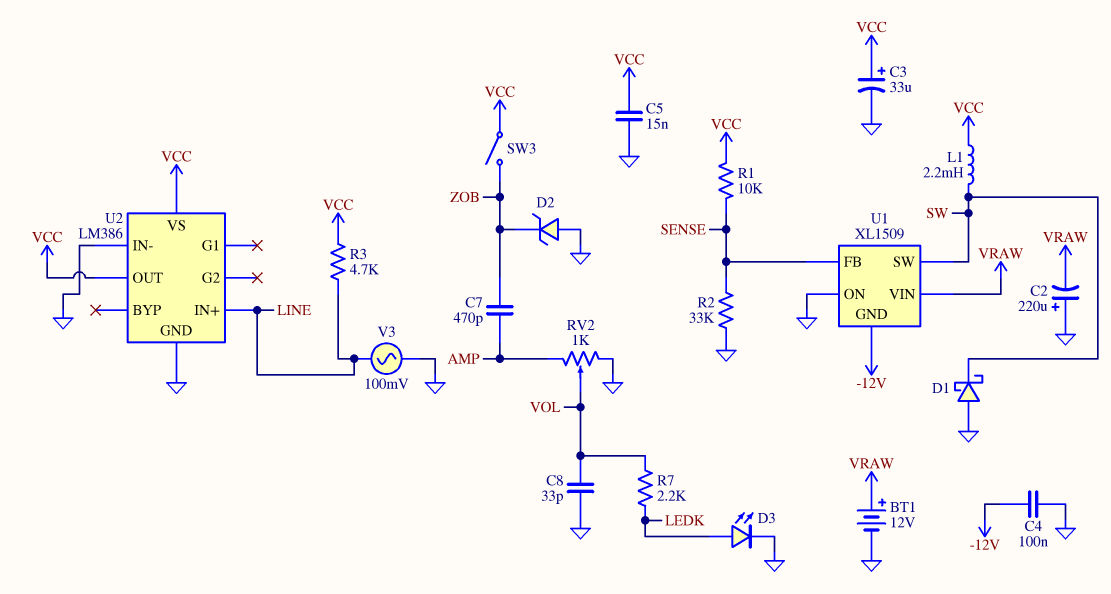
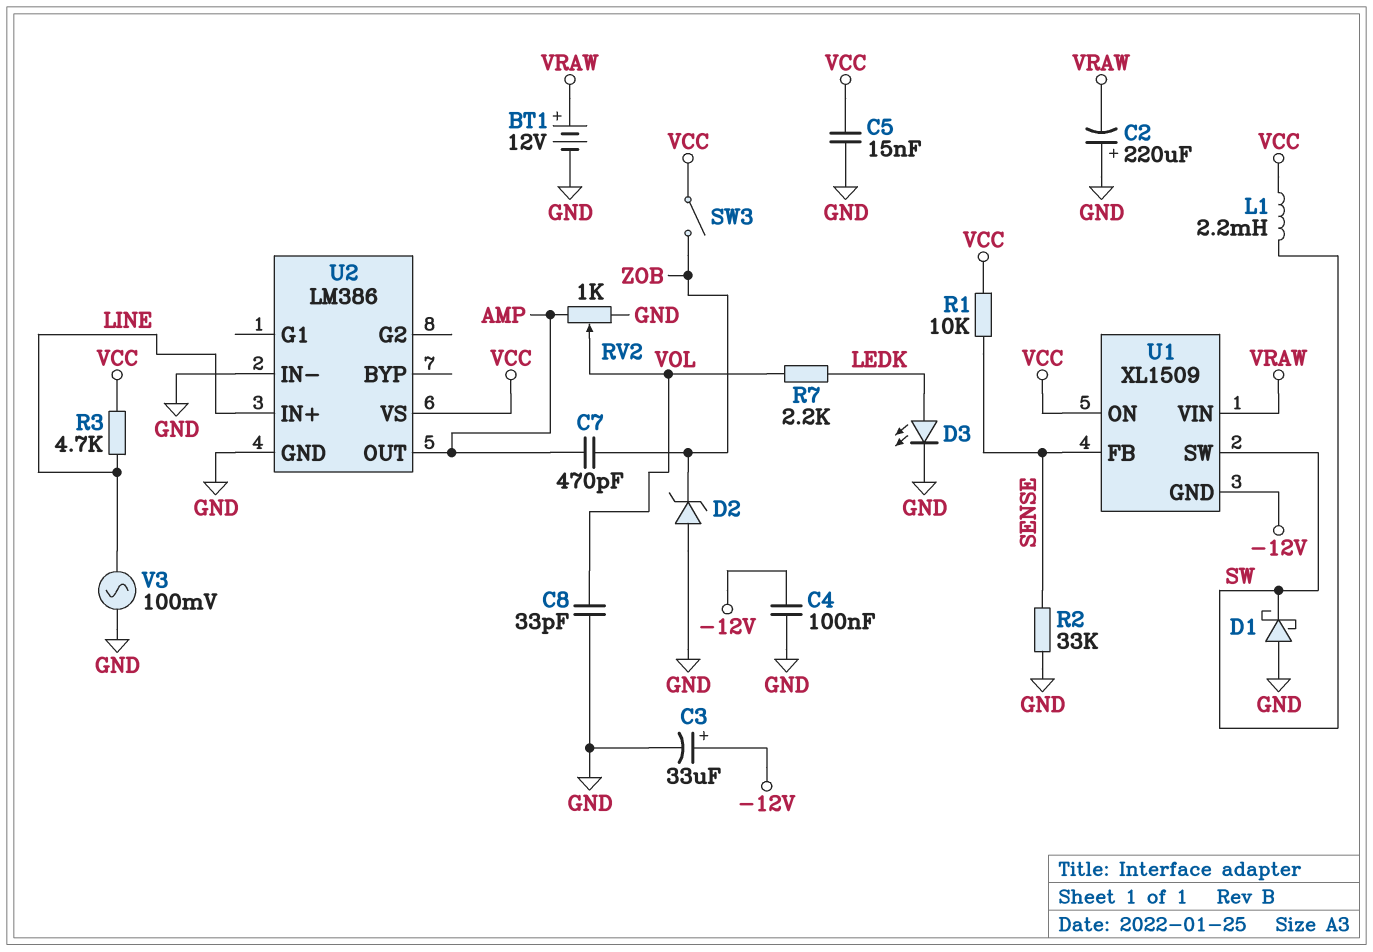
C3: 33uF (plus VCC, minus GND) -> 33uF (plus -12V, minus GND)
U1 pin ON: GND -> VCC
U2 pin OUT: VCC -> AMP

